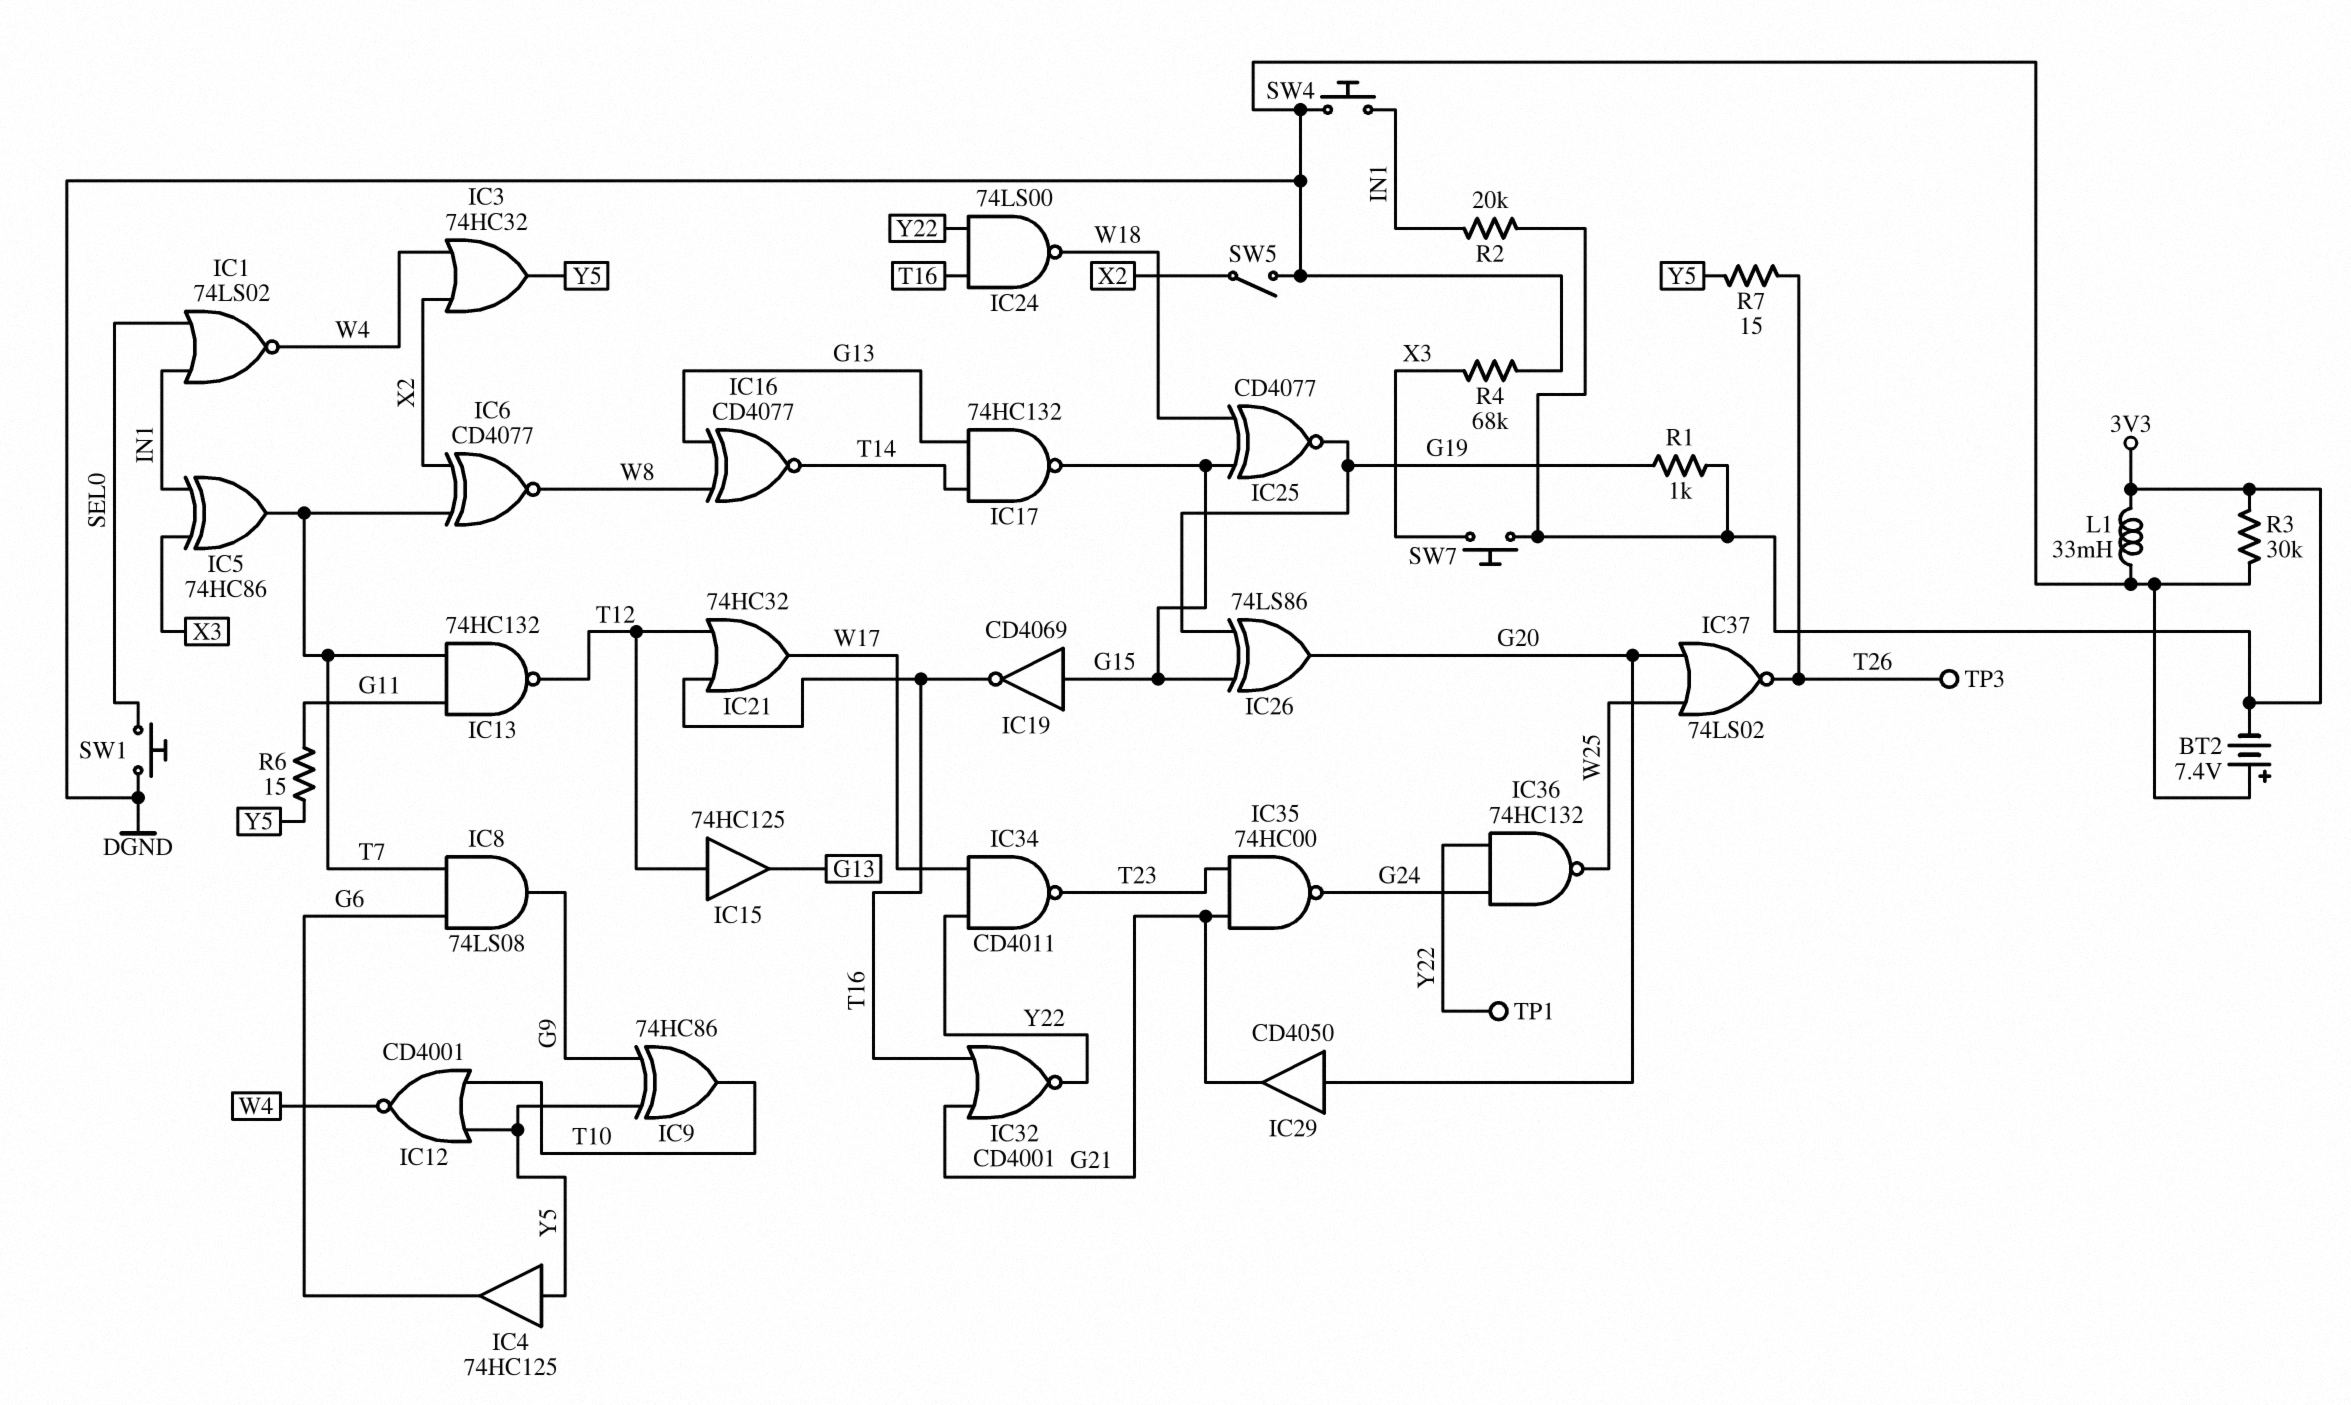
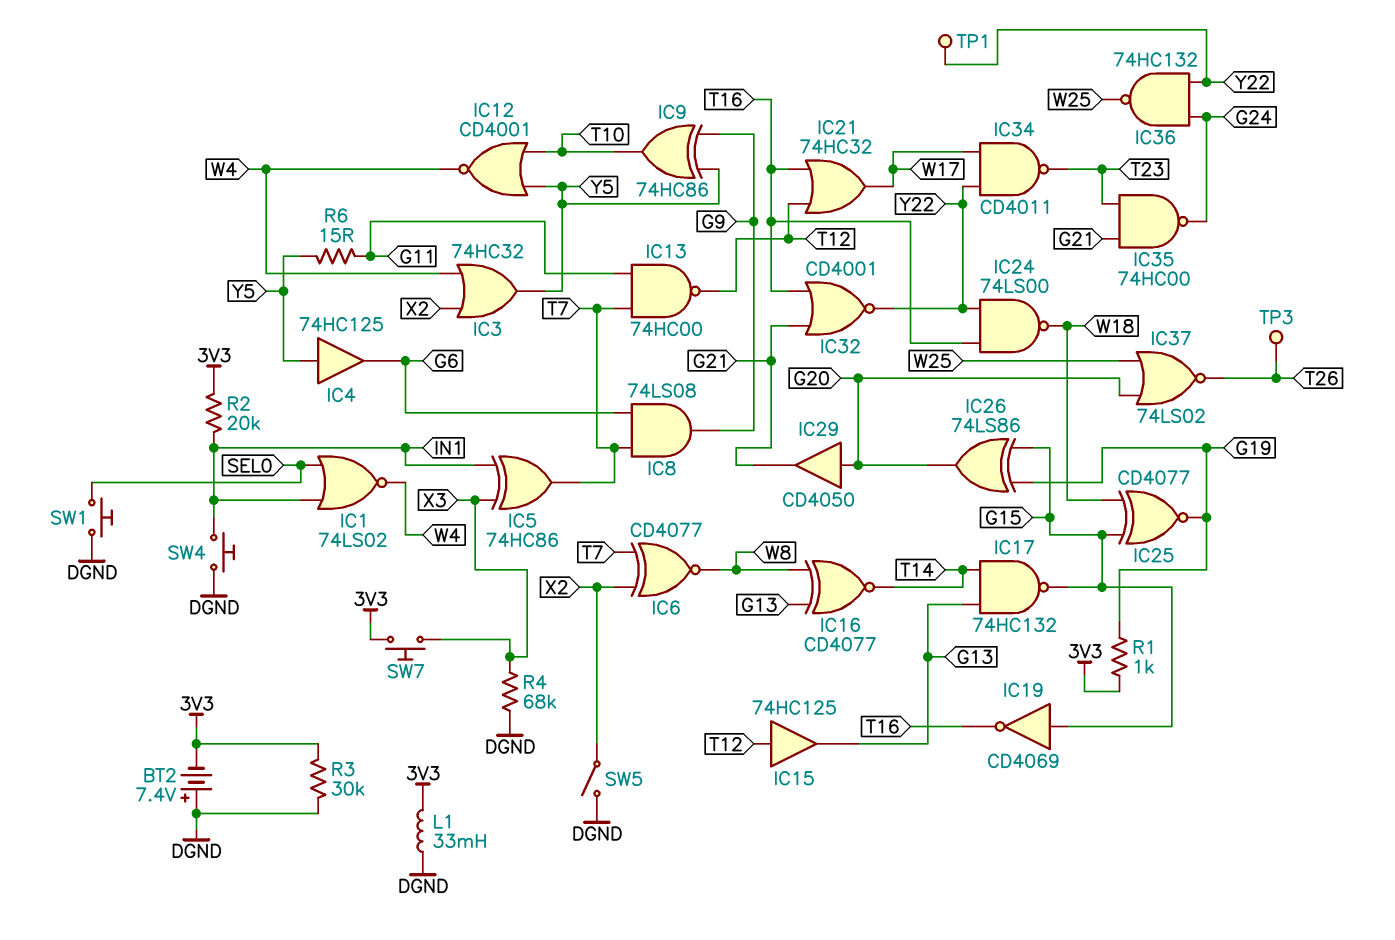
IC13: NAND 74HC132 (in G11, in T7, out T12) -> NAND 74HC00 (in G11, in T7, out T12)
R7: 15 (T26, Y5) -> none

